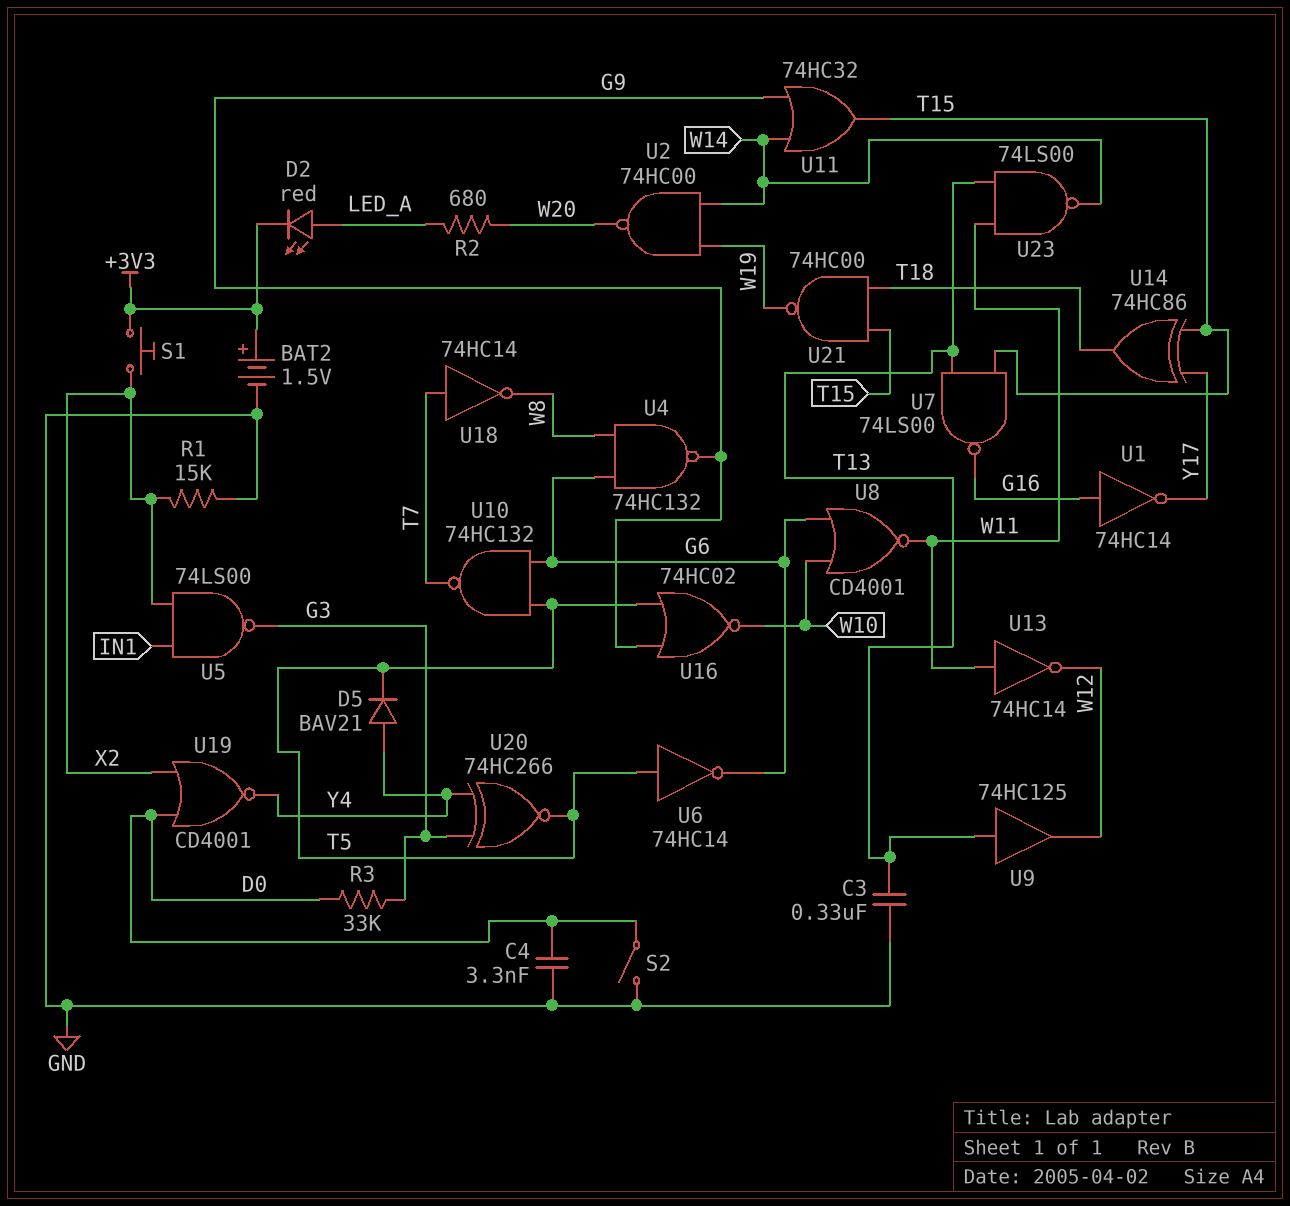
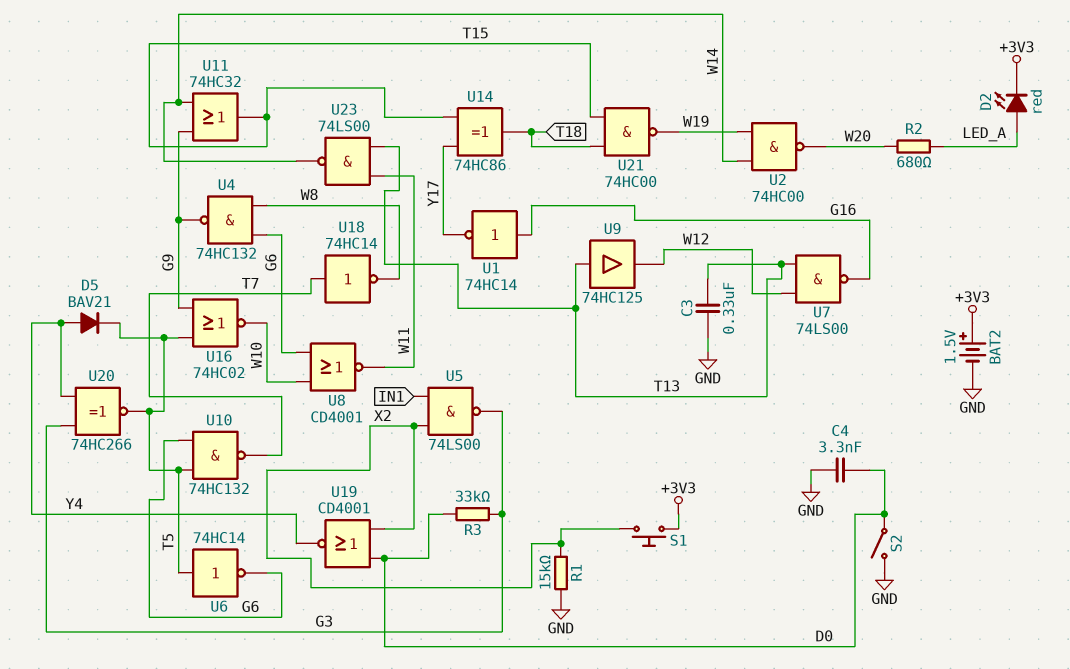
U7: NAND 74LS00 (in T13, in T15, out G16) -> NAND 74LS00 (in T13, in W12, out G16)
U13: NOT 74HC14 (in W11, out W12) -> none

